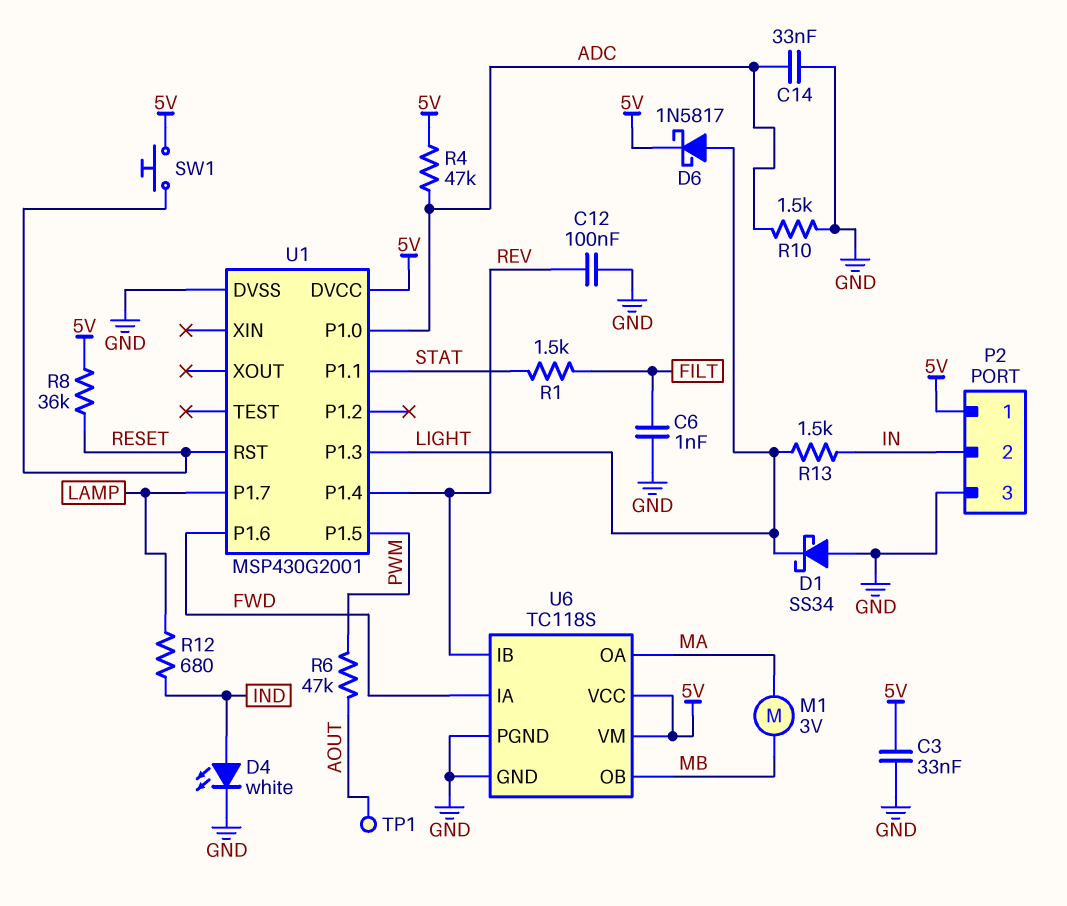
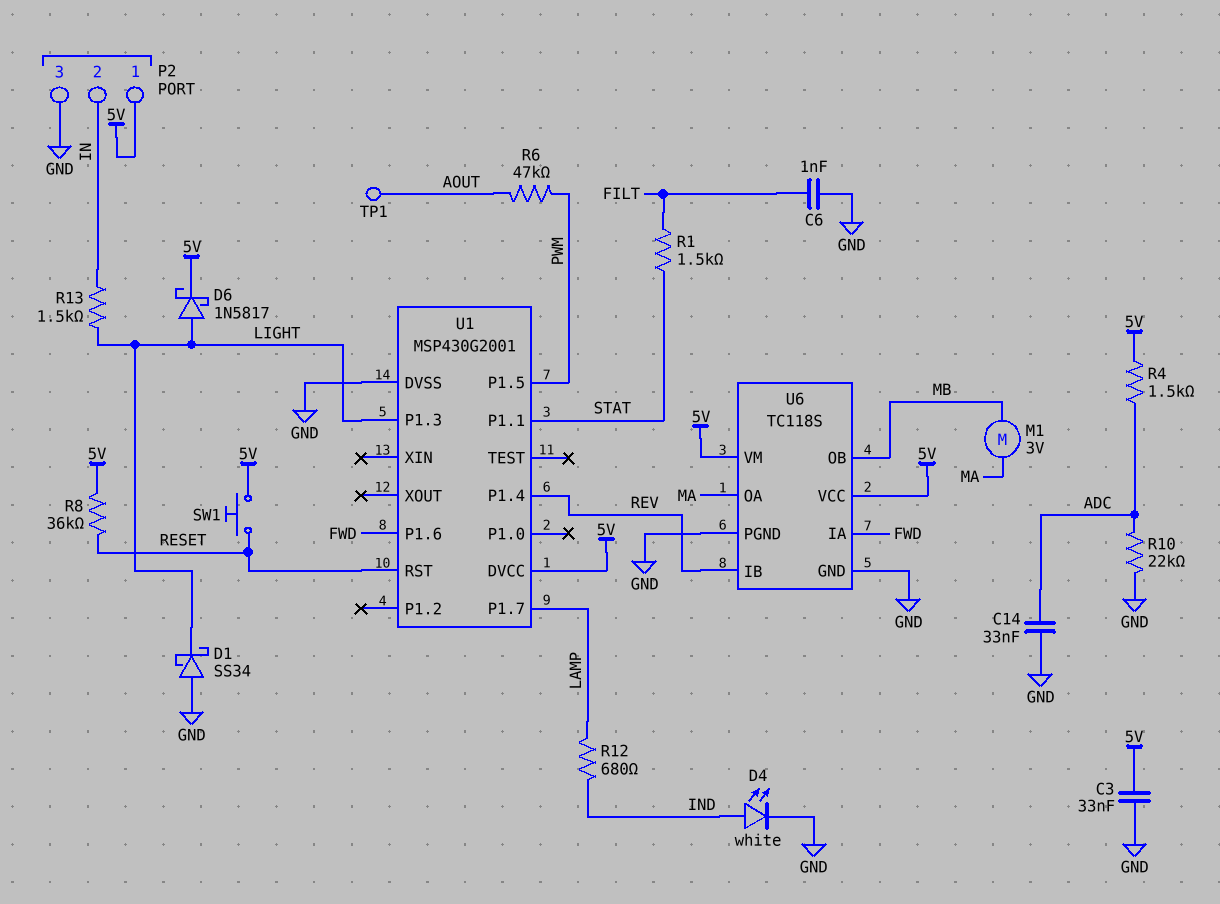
C12: 100nF (GND, REV) -> none
R4: 47k (5V, ADC) -> 1.5k (5V, ADC)
R10: 1.5k (ADC, GND) -> 22k (ADC, GND)
U1 pin P1.0: ADC -> none

